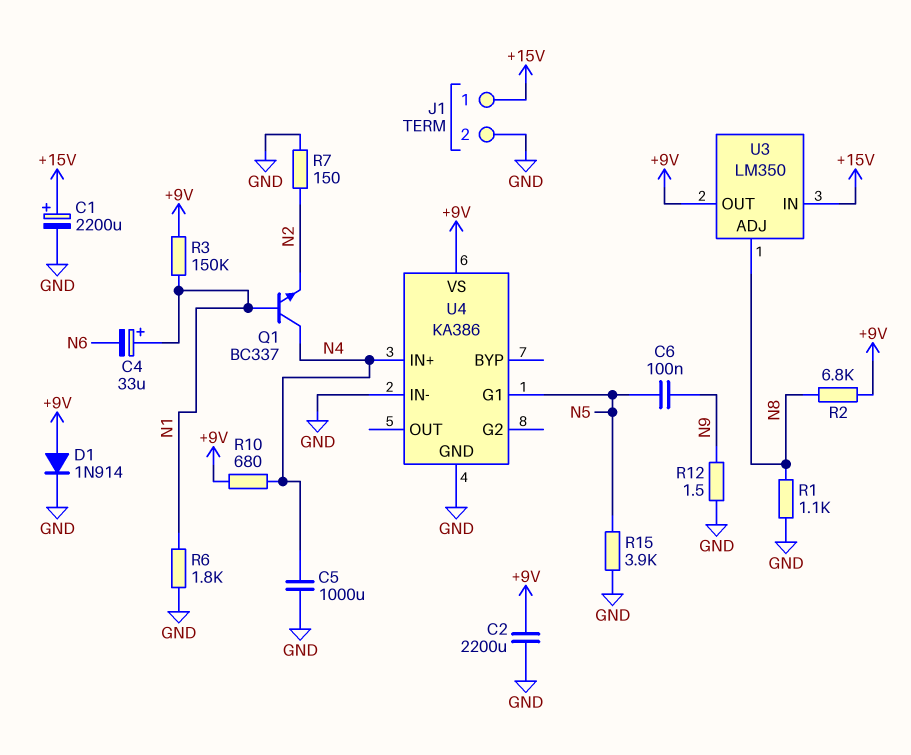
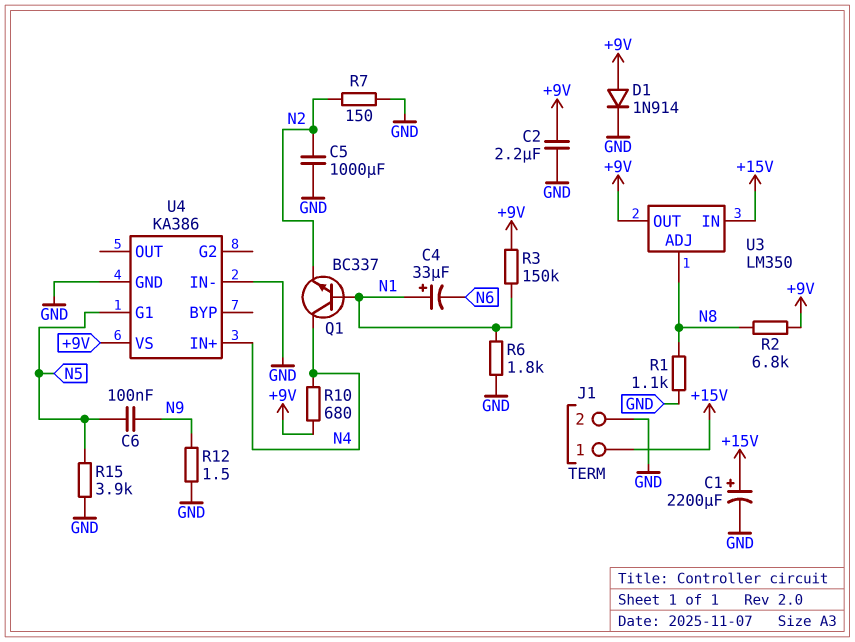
C2: 2200uF (+9V, GND) -> 2.2uF (+9V, GND)
C5: 1000uF (GND, N4) -> 1000uF (GND, N2)

